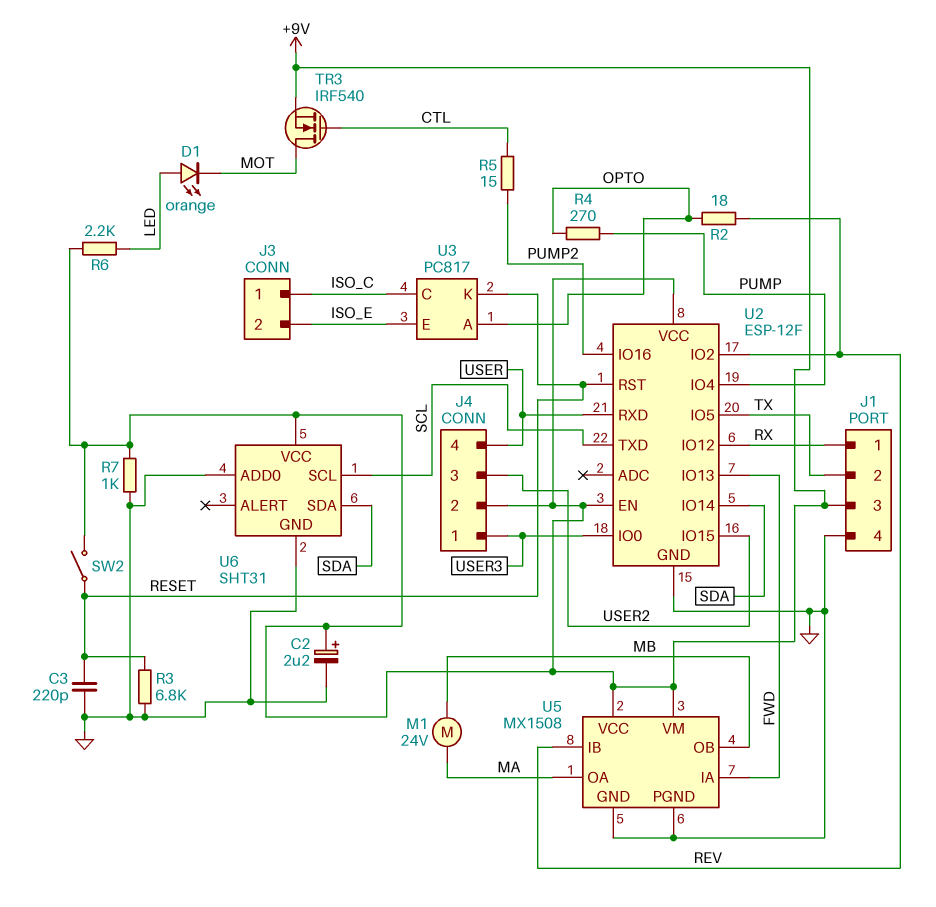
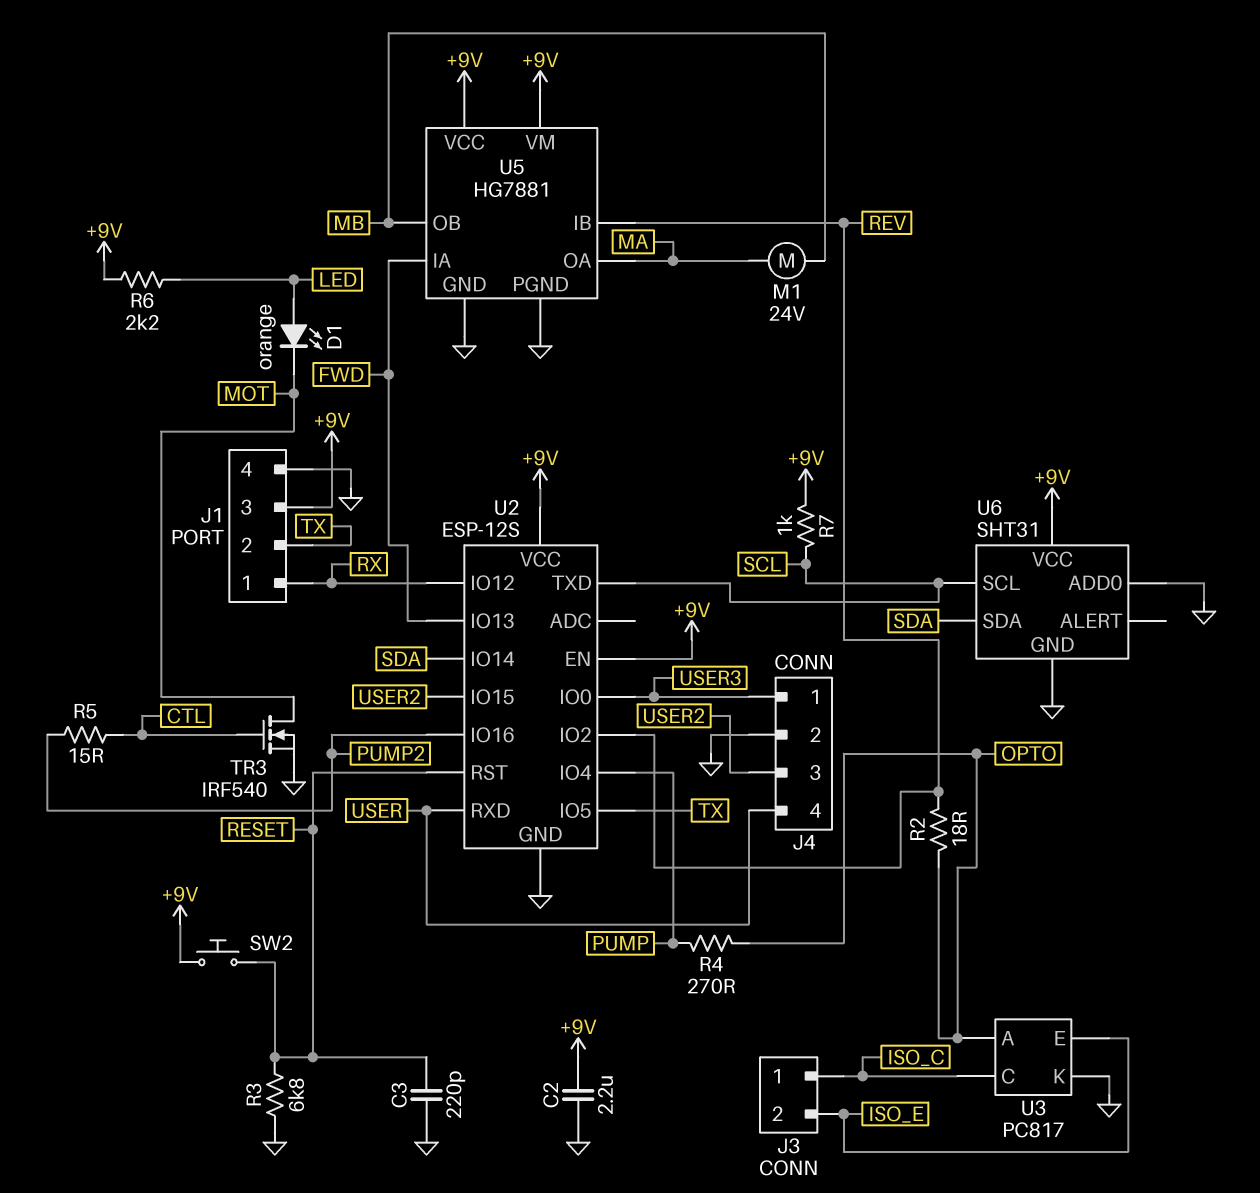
C2: 2.2uF (plus +9V, minus GND) -> 2.2uF (+9V, GND)
J4 pin 2: +9V -> GND
R7: 1k (+9V, GND) -> 1k (+9V, SCL)
SW2: switch (+9V, RESET) -> button (+9V, RESET)
TR3: NMOS IRF540 (G CTL, D MOT, S +9V) -> NMOS IRF540 (G CTL, D MOT, S GND)
U2: ESP-12F -> ESP-12S
U3 pin K: RESET -> GND
U5: MX1508 -> HG7881

